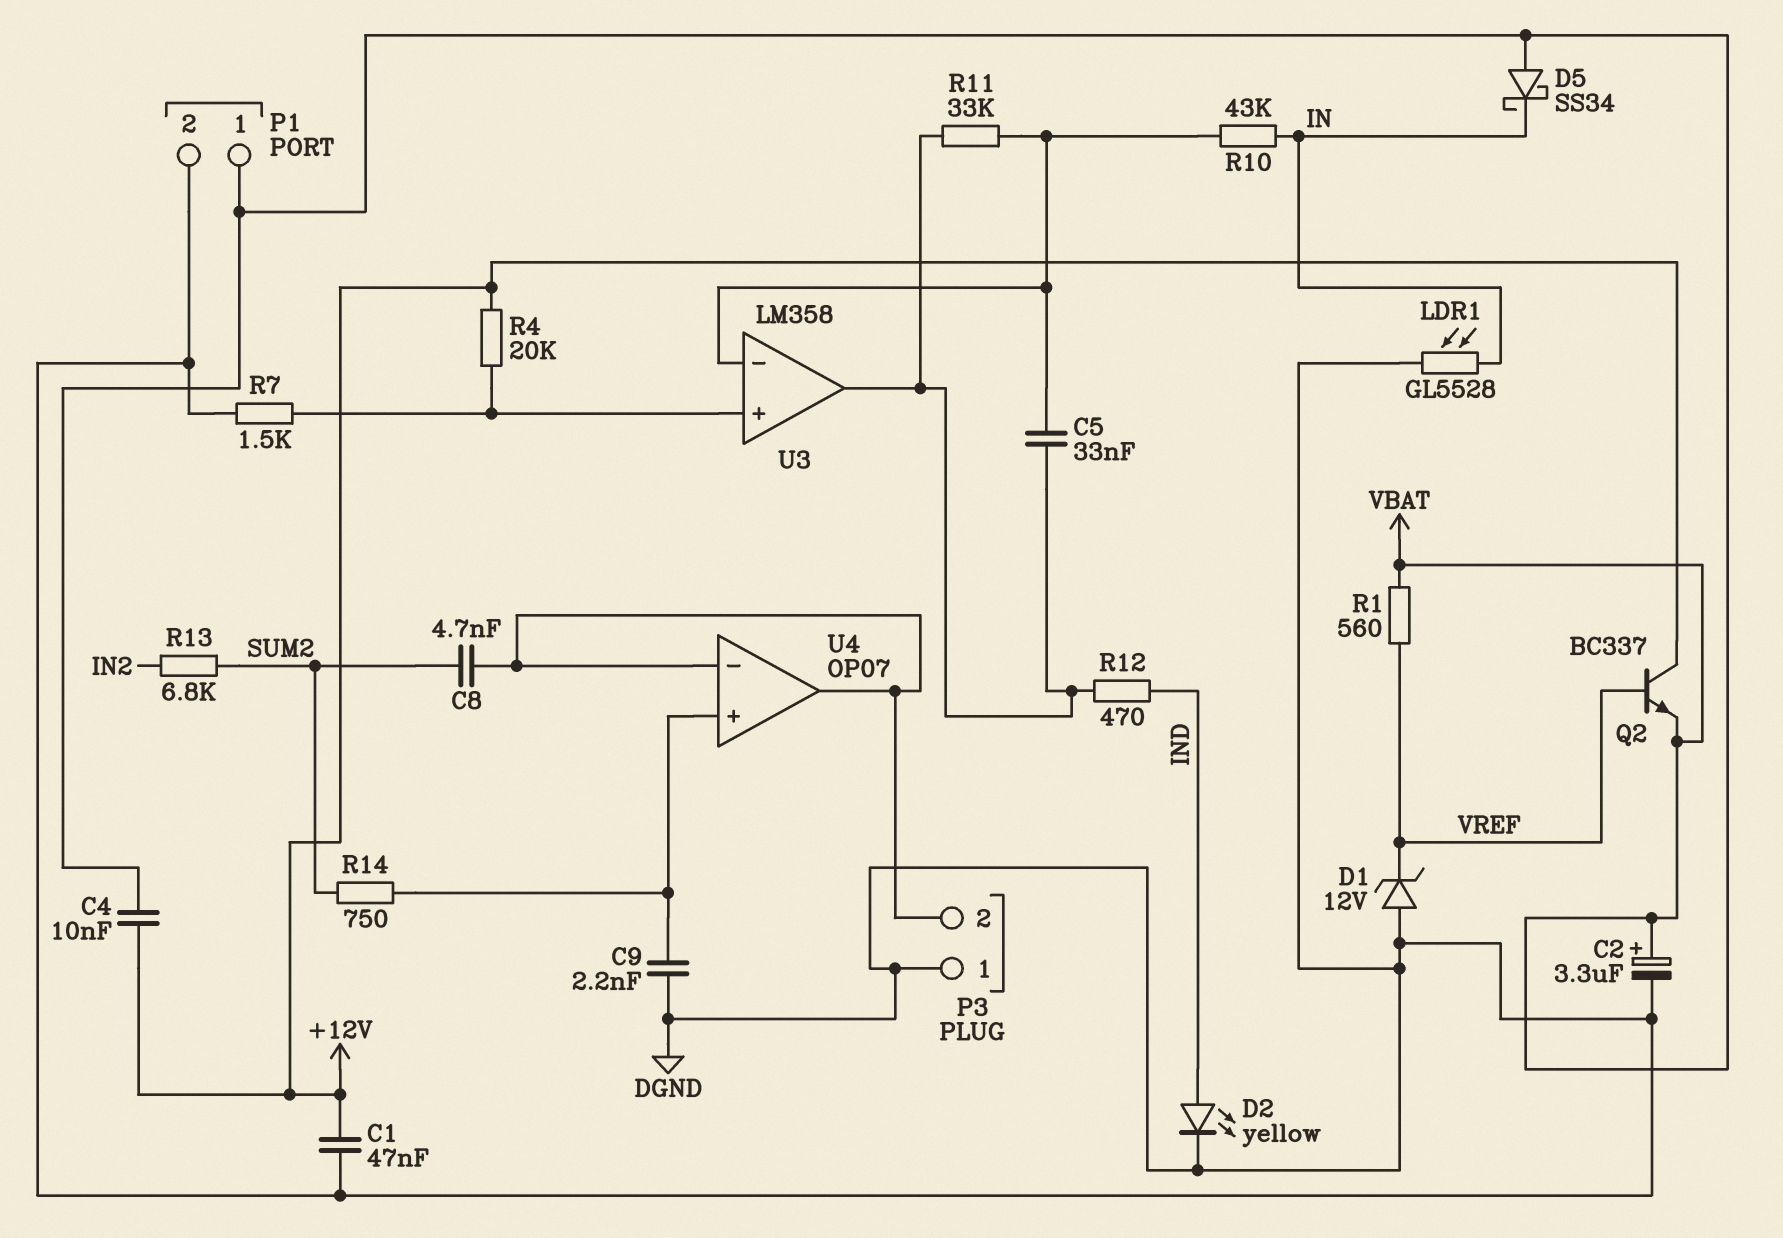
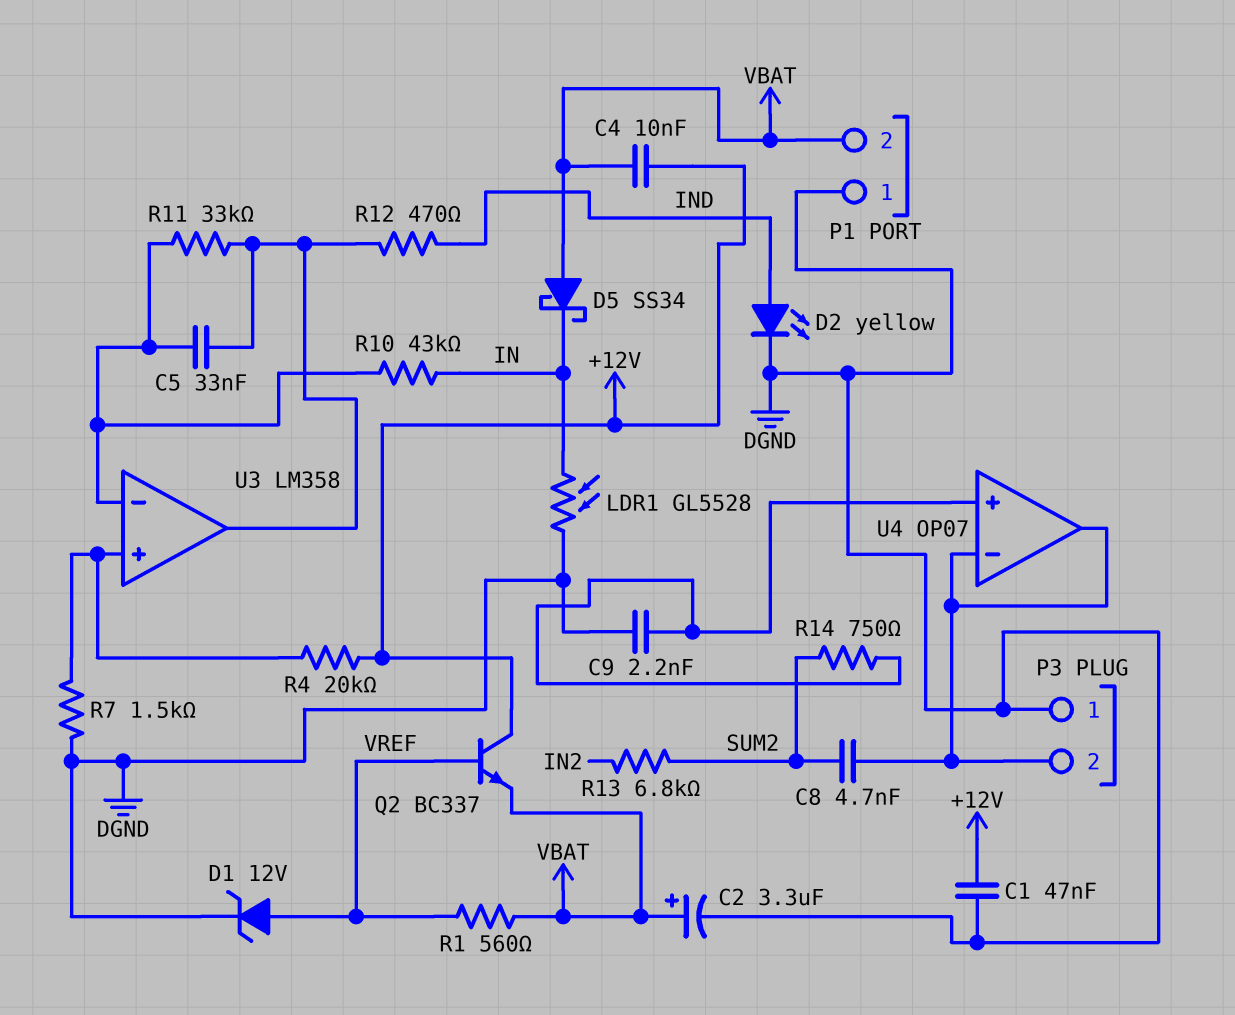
D1: zener 12V (A DGND, K VREF) -> zener 12V (A VREF, K DGND)
P1 pin 1: VBAT -> DGND
P1 pin 2: DGND -> VBAT

